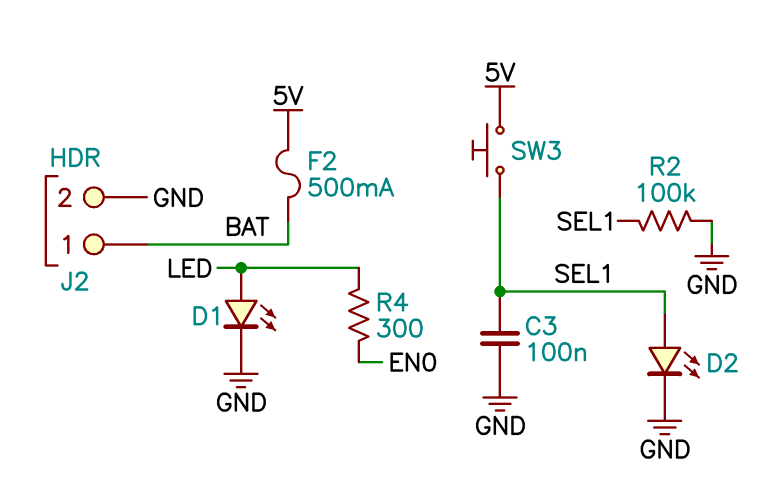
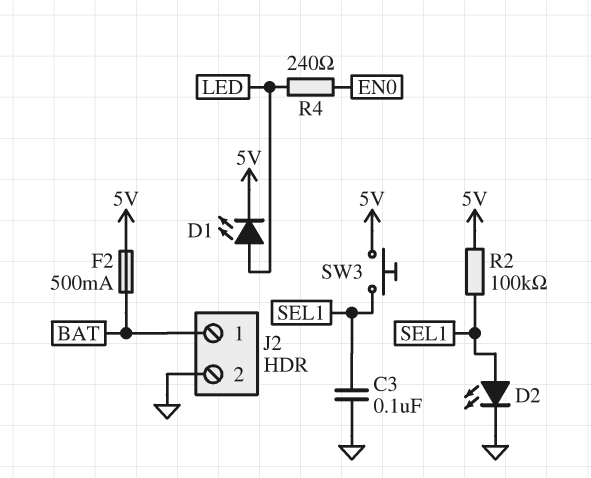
D1: LED (A LED, K GND) -> LED (A LED, K 5V)
R2: 100k (GND, SEL1) -> 100k (5V, SEL1)
R4: 300 (EN0, LED) -> 240 (EN0, LED)

